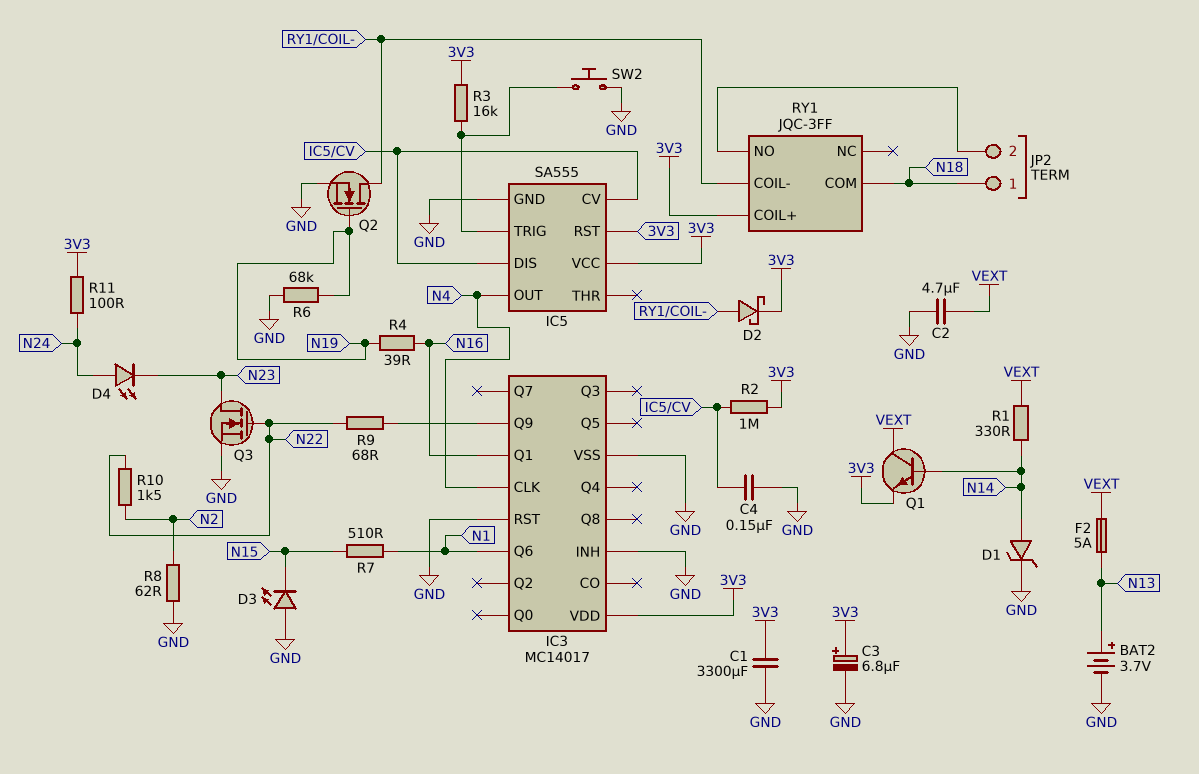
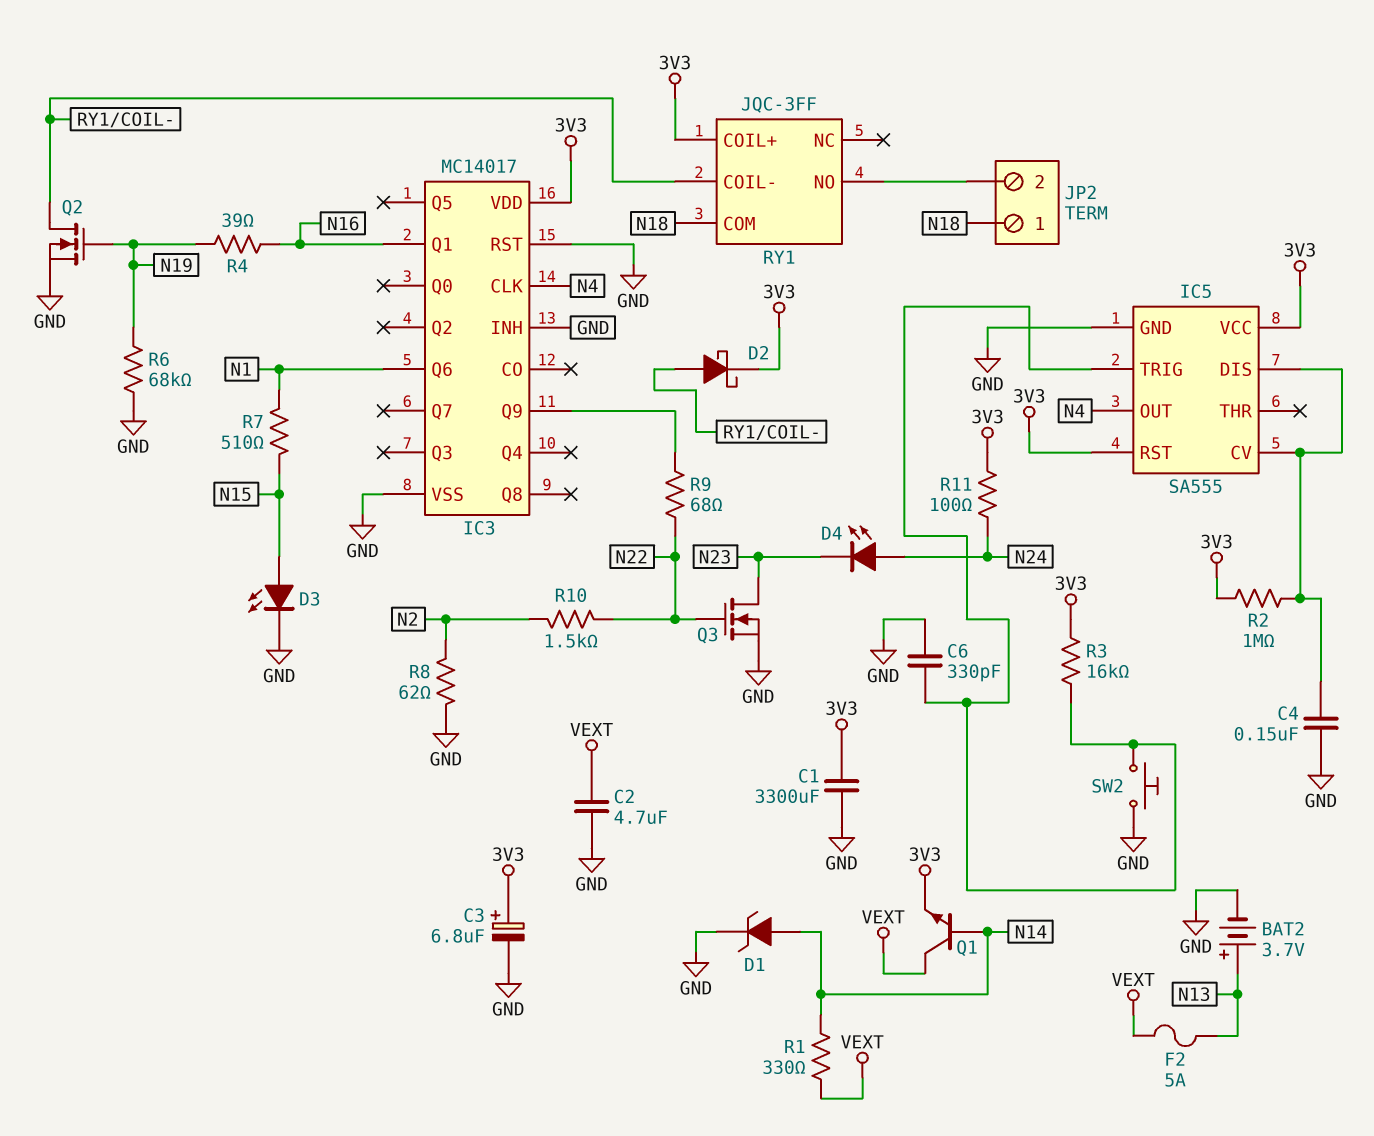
C6: none -> 330pF (GND, IC5/TRIG)
D3: LED (A GND, K N15) -> LED (A N15, K GND)

